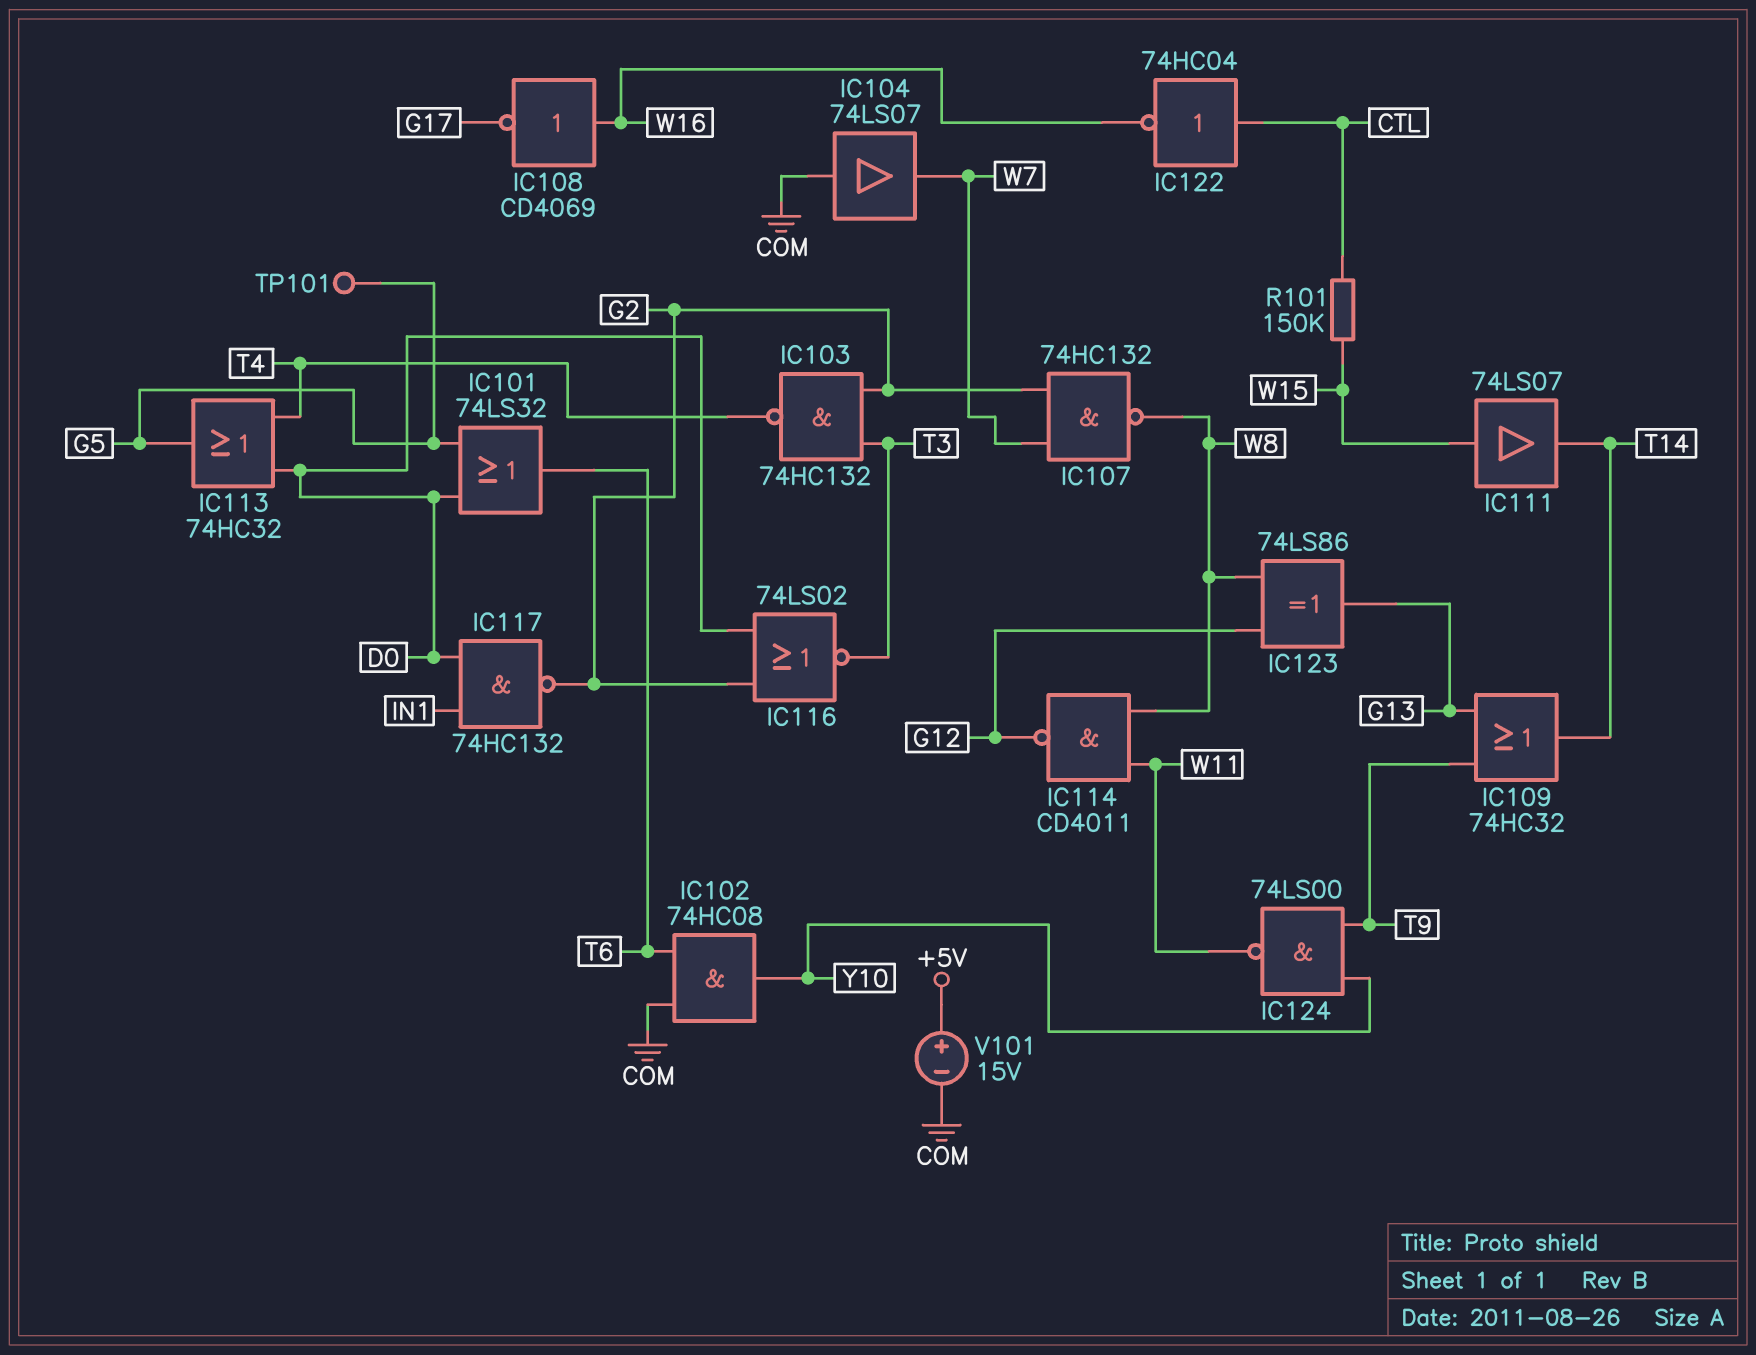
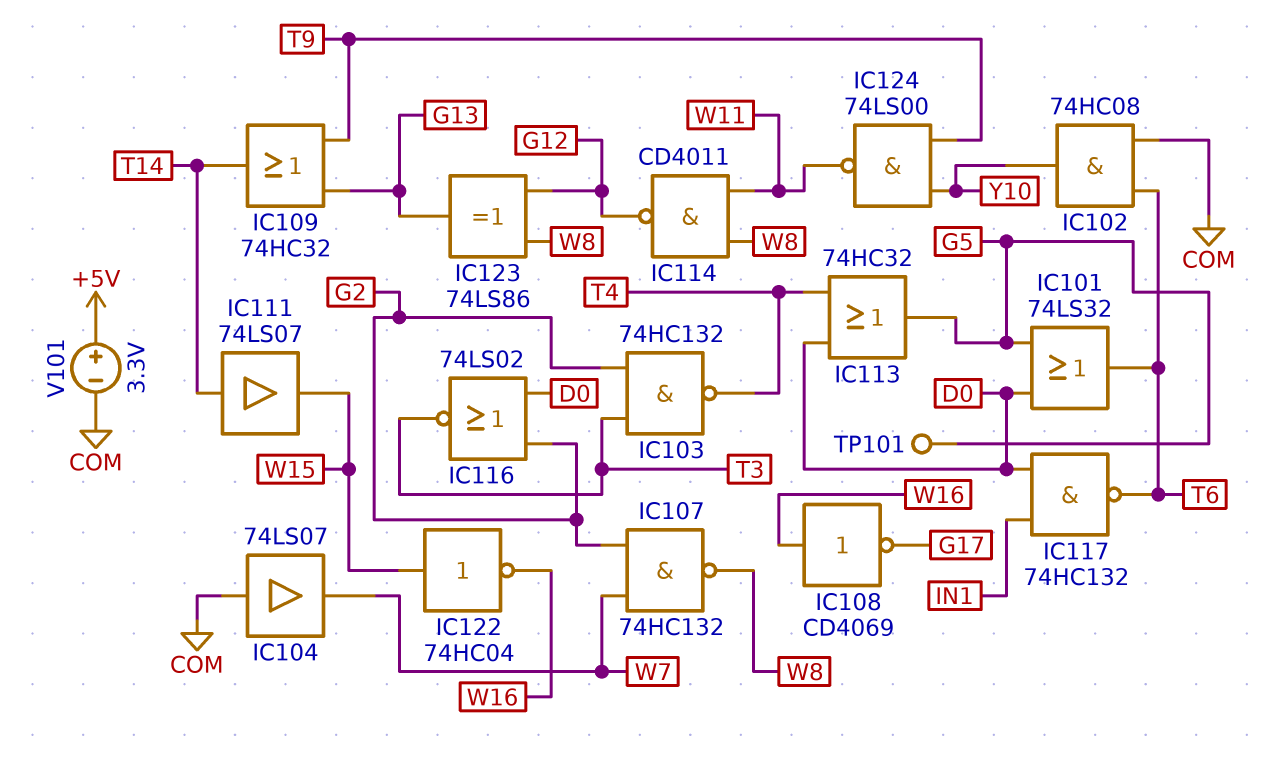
IC111: buffer 74LS07 (in W15, out T14) -> buffer 74LS07 (in T14, out W15)
IC117: NAND 74HC132 (in D0, in IN1, out G2) -> NAND 74HC132 (in D0, in IN1, out T6)
IC122: NOT 74HC04 (in CTL, out W16) -> NOT 74HC04 (in W15, out W16)
R101: 150k (CTL, W15) -> none
V101: 15V (plus +5V, minus COM) -> 3.3V (plus +5V, minus COM)

